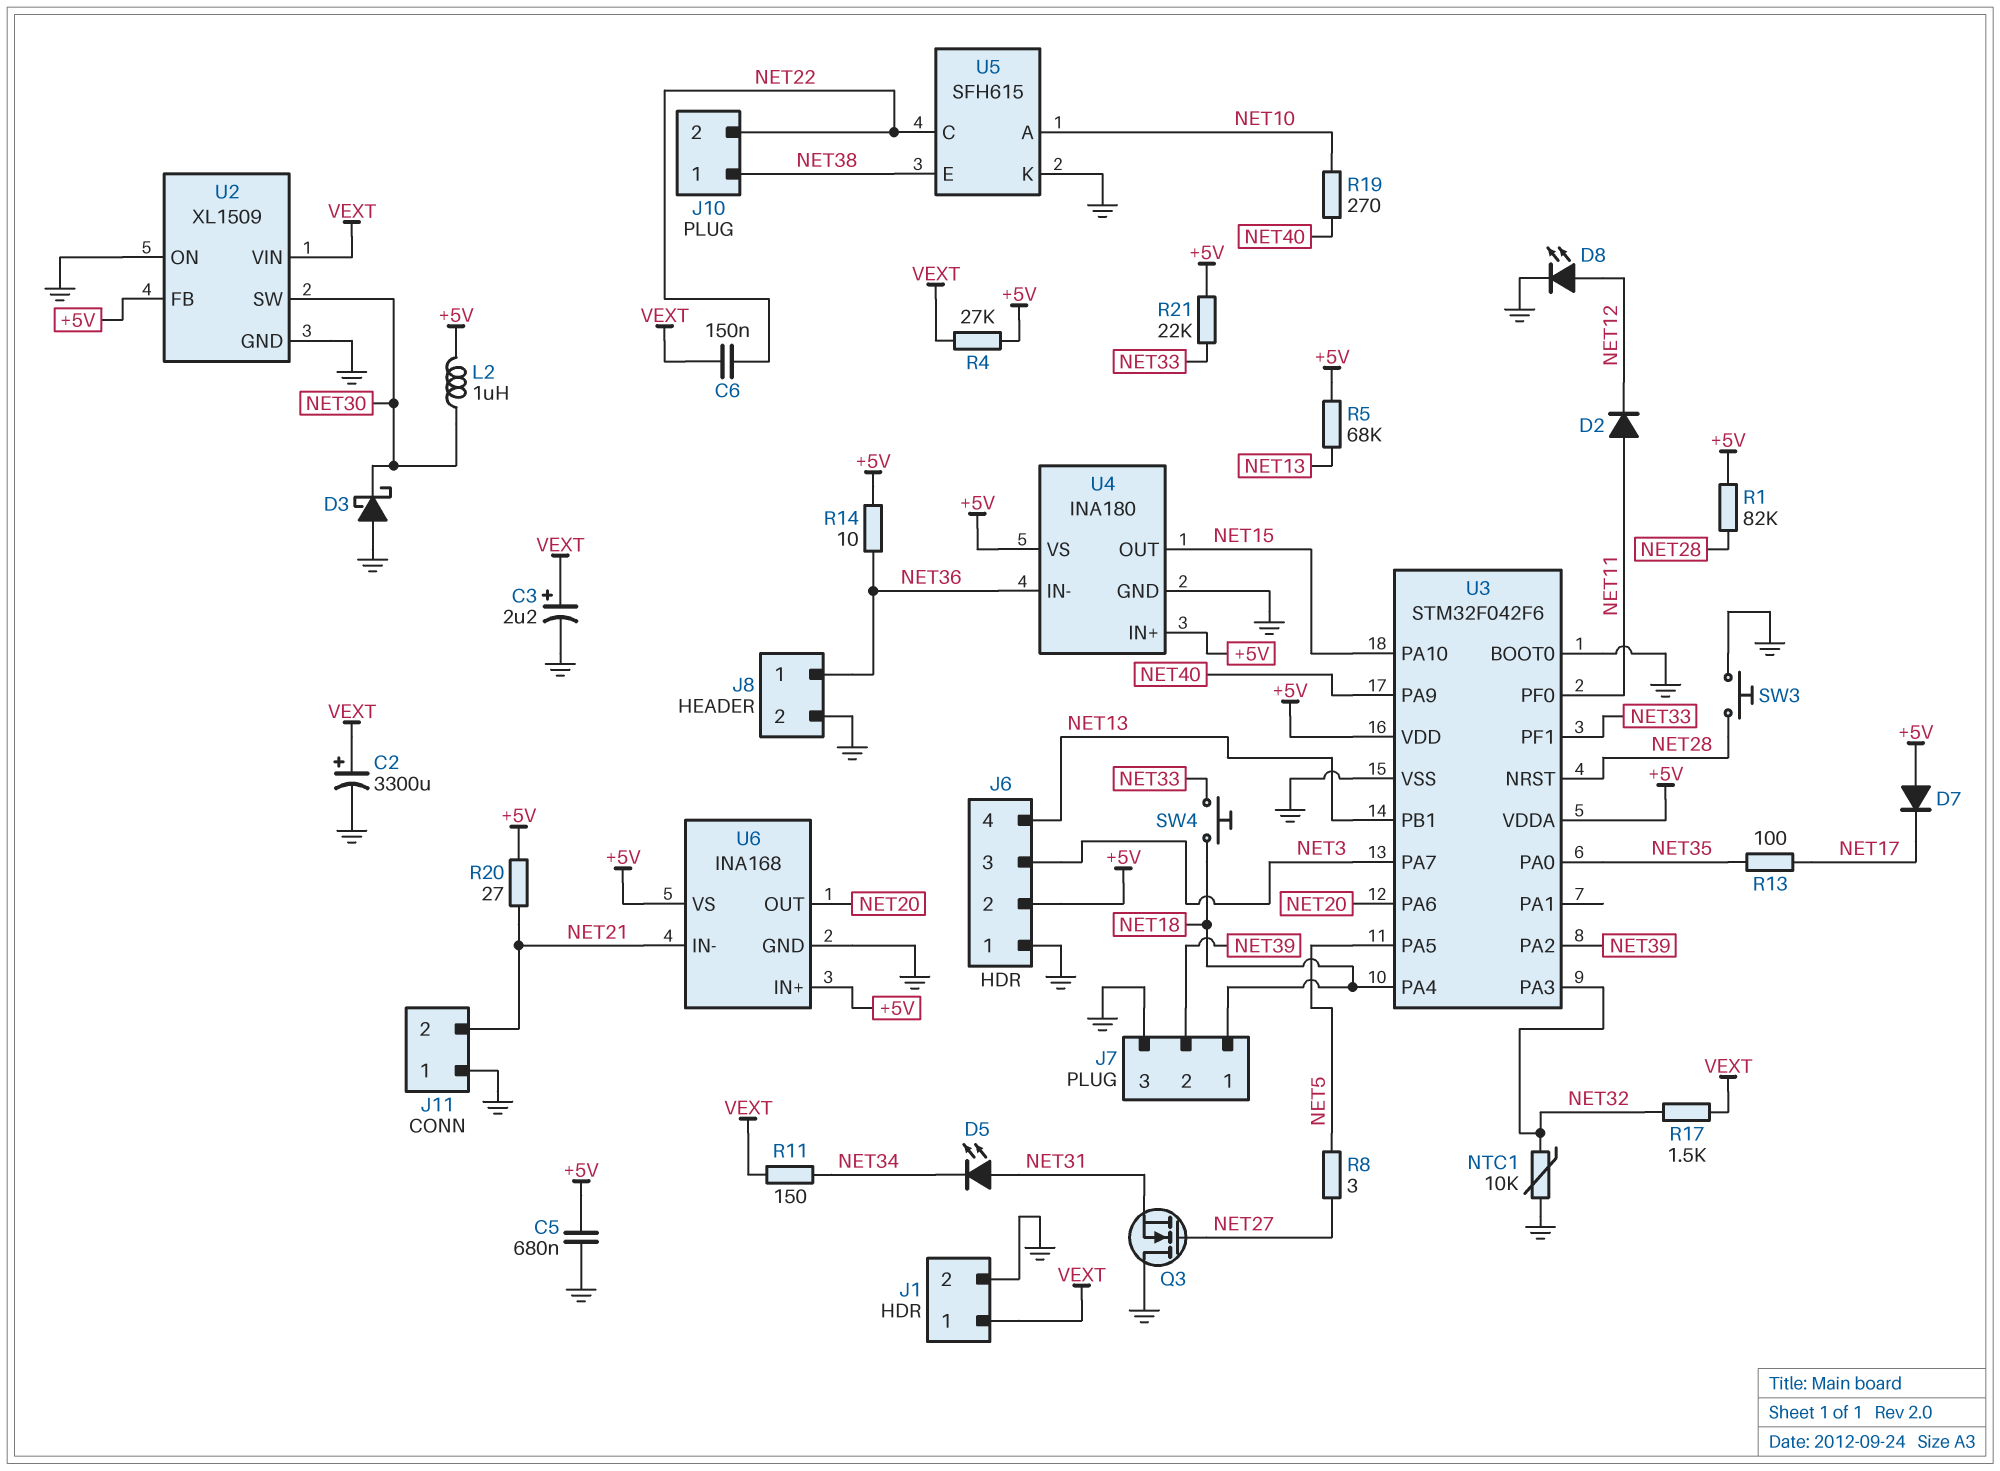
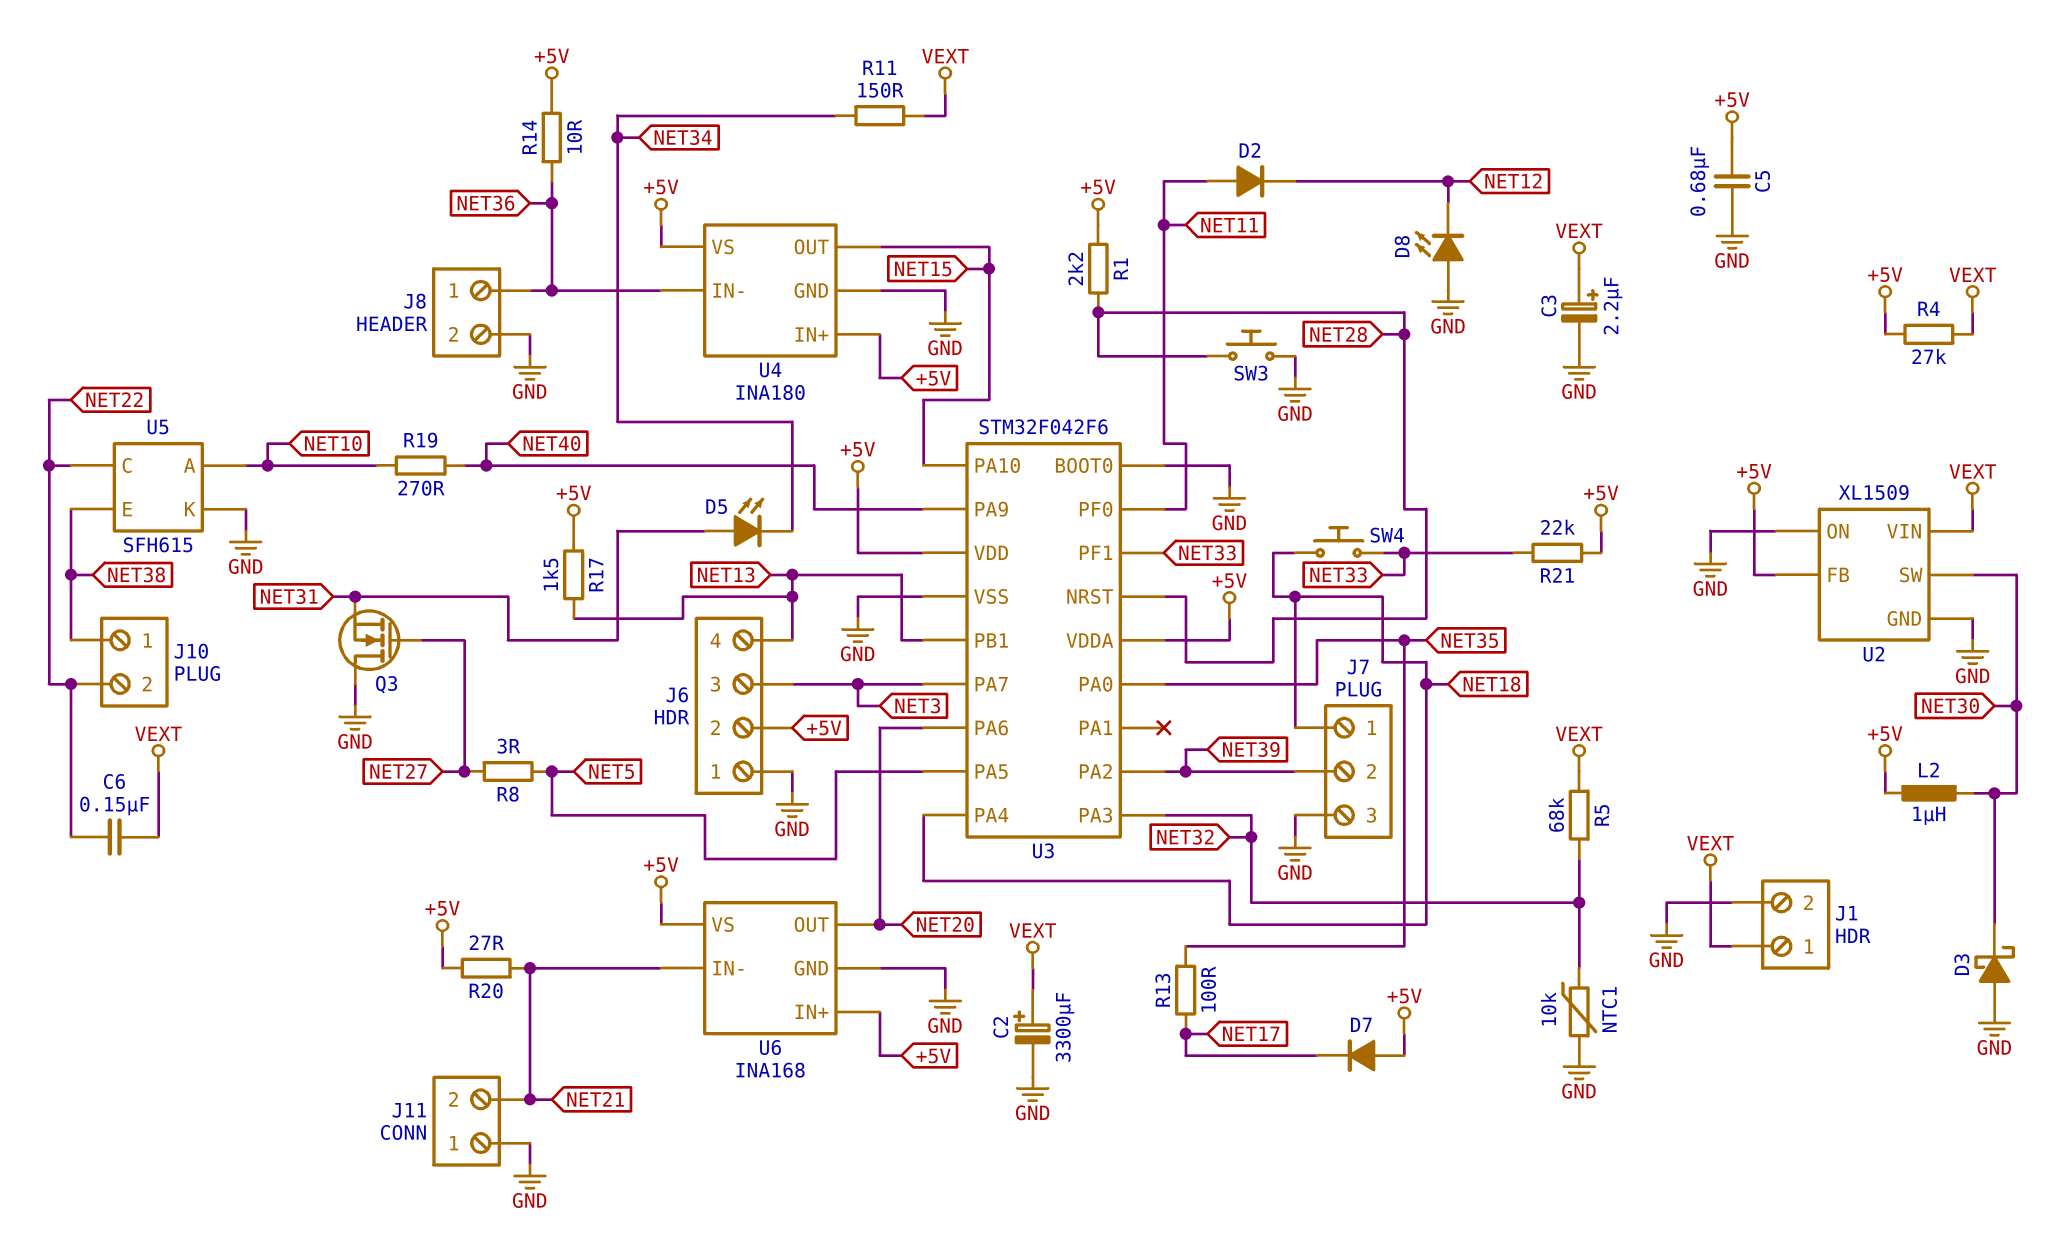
D8: LED (A NET12, K GND) -> LED (A GND, K NET12)
R1: 82k (+5V, NET28) -> 2.2k (+5V, NET28)
R5: 68k (+5V, NET13) -> 68k (NET32, VEXT)
R17: 1.5k (NET32, VEXT) -> 1.5k (+5V, NET13)

